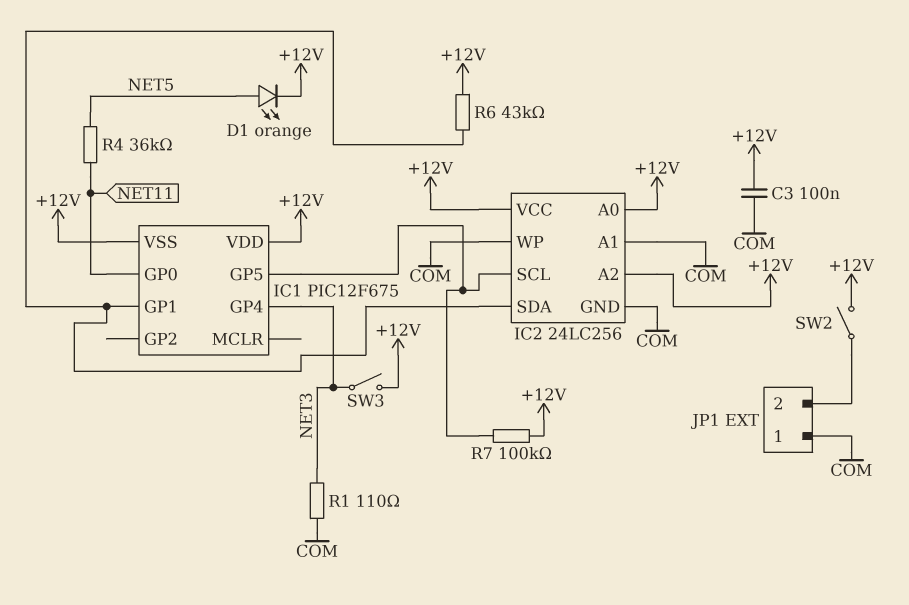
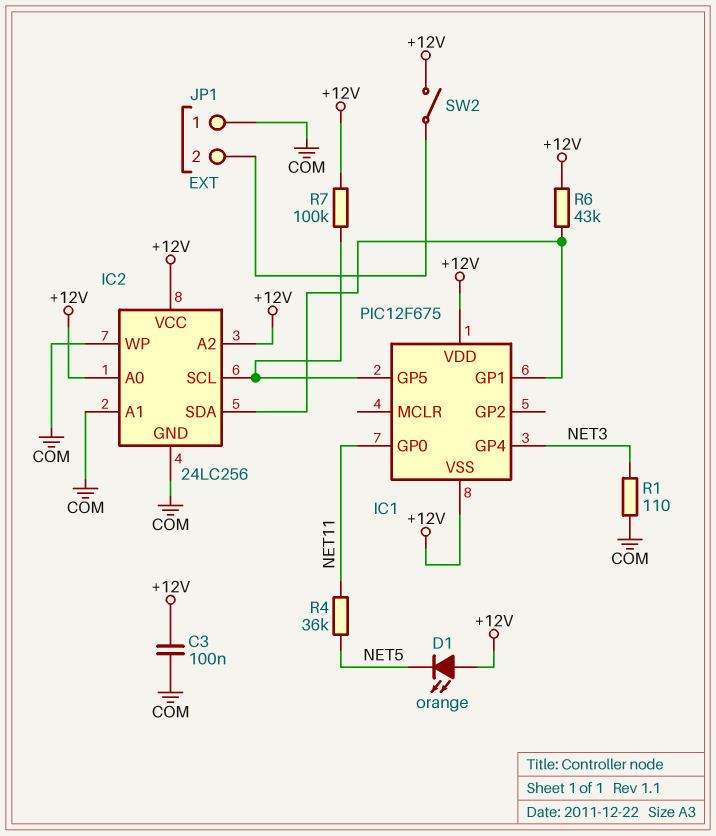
D1: LED orange (A NET5, K +12V) -> LED orange (A +12V, K NET5)
SW3: switch (+12V, NET3) -> none

